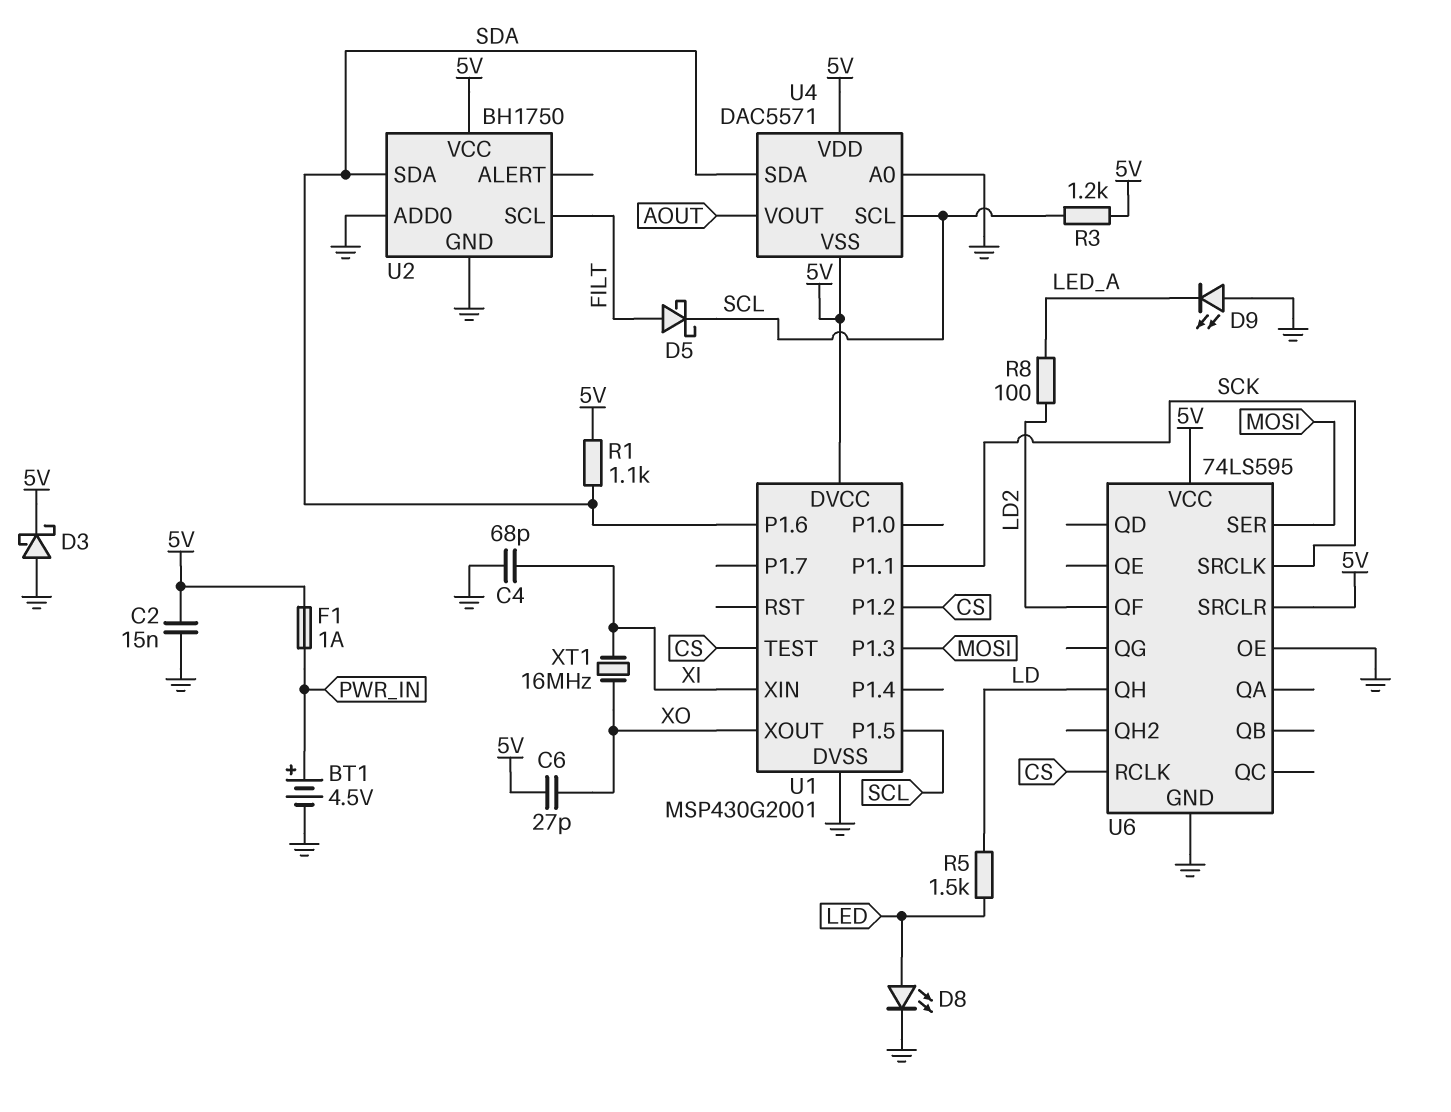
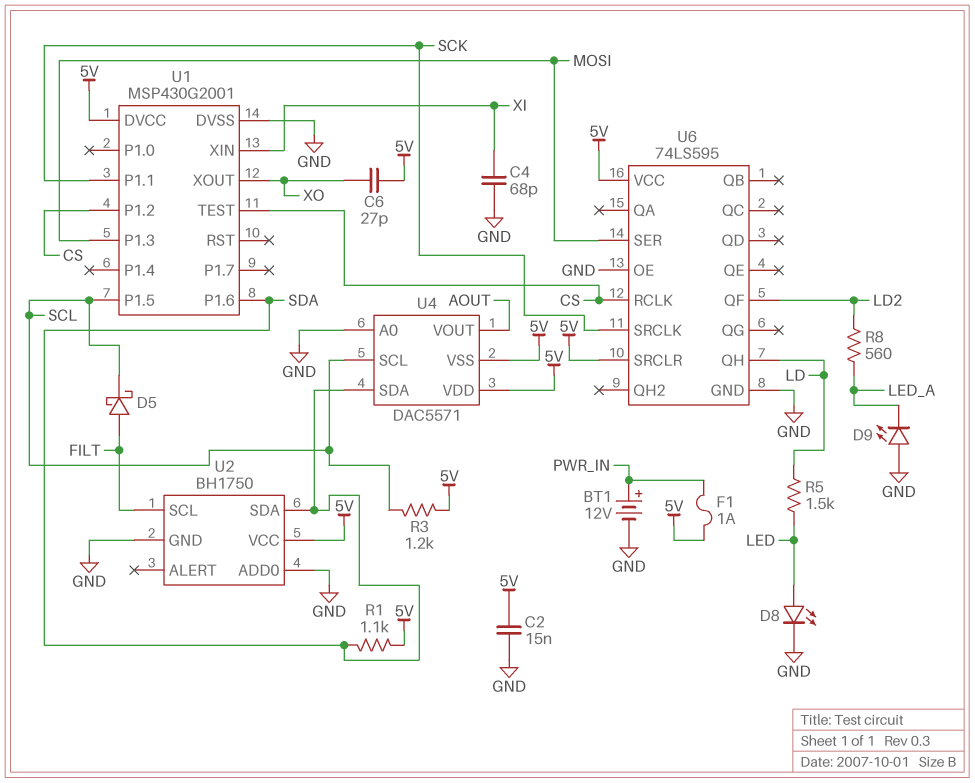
BT1: 4.5V (plus PWR_IN, minus GND) -> 12V (plus PWR_IN, minus GND)
D3: schottky (A GND, K 5V) -> none
R8: 100 (LD2, LED_A) -> 560 (LD2, LED_A)
XT1: 16MHz (XI, XO) -> none

